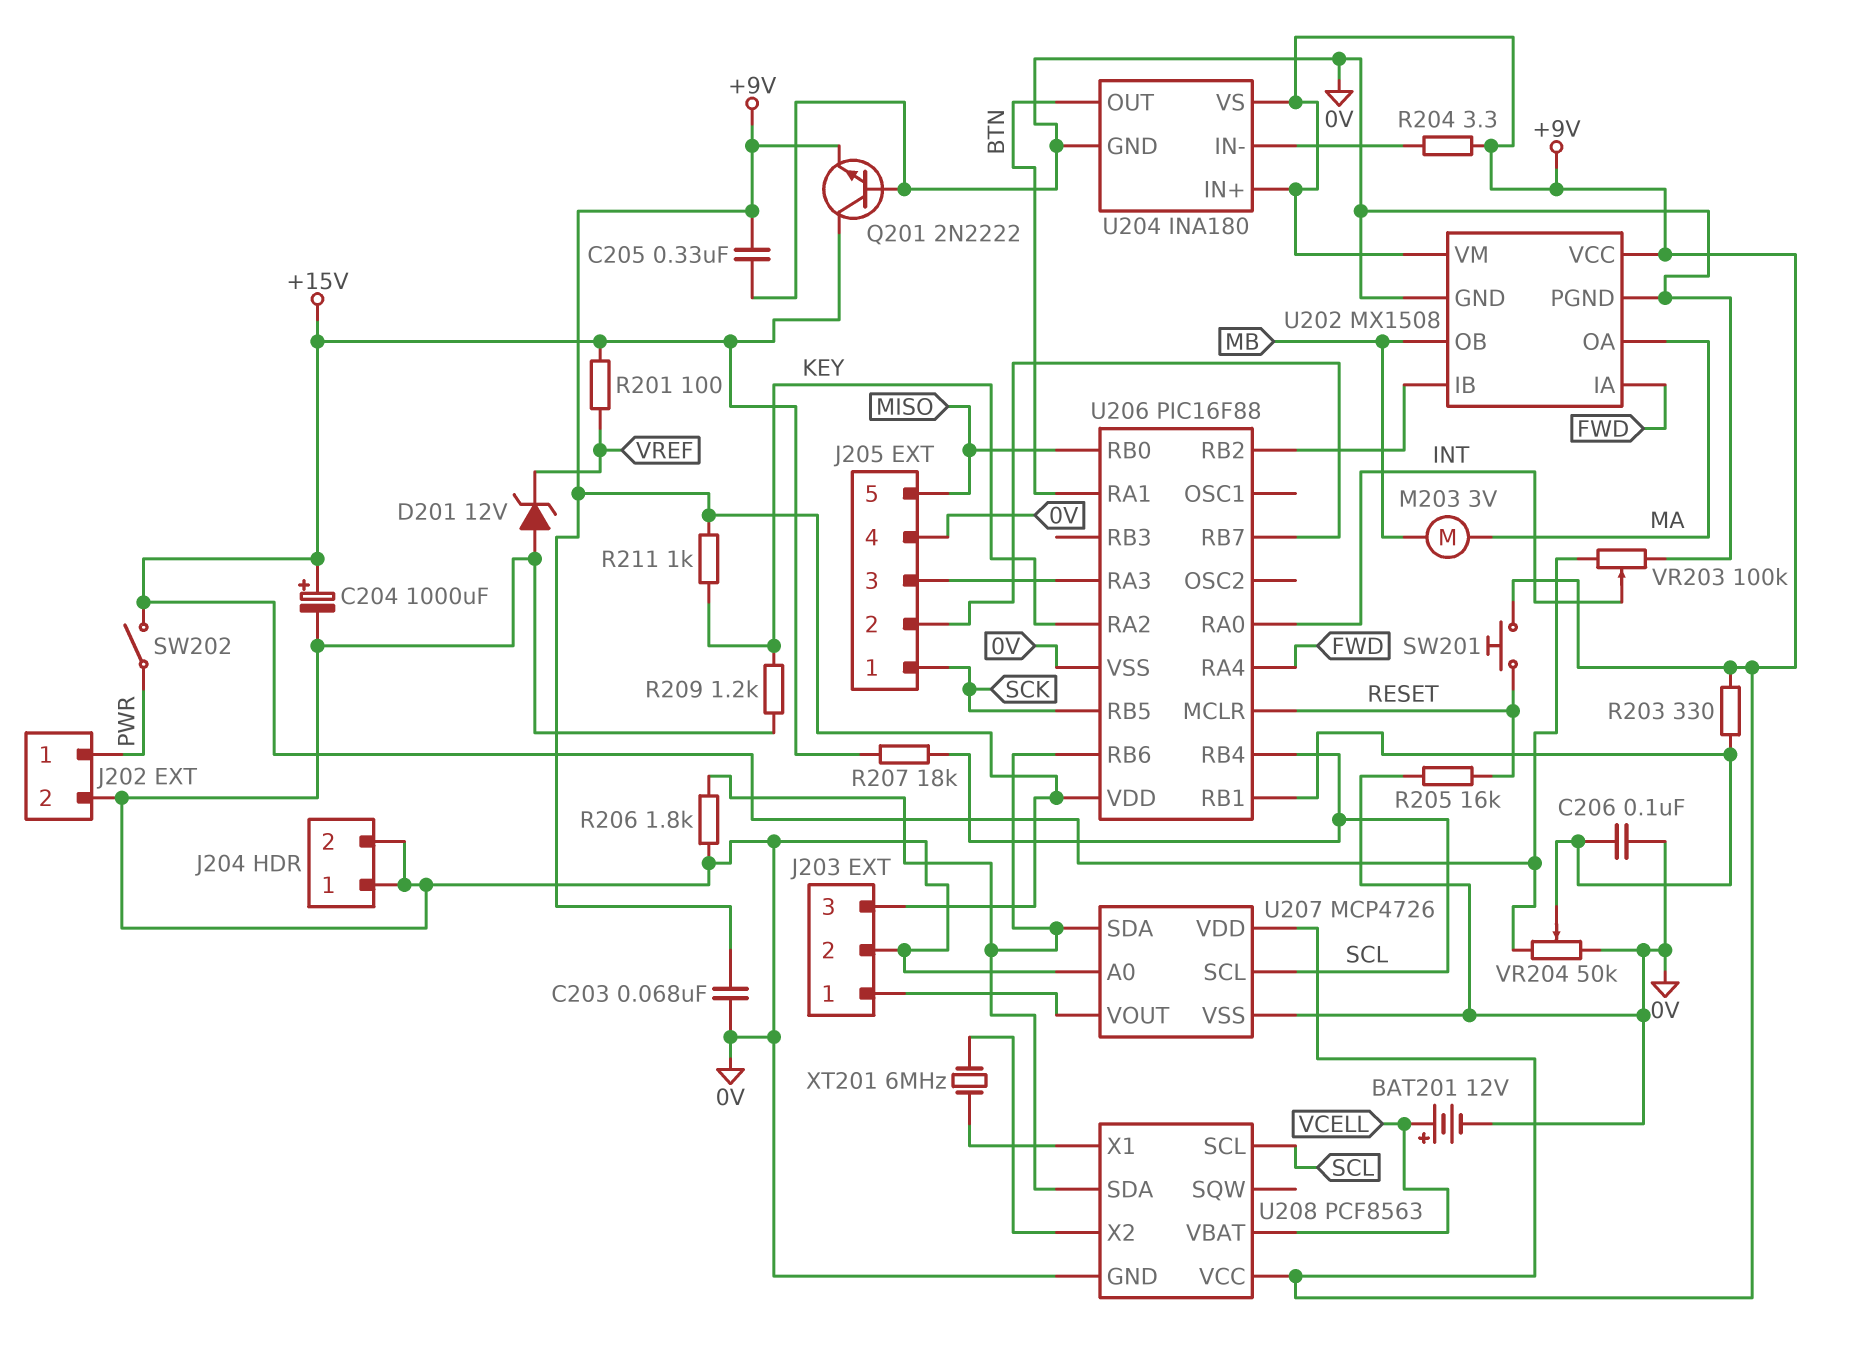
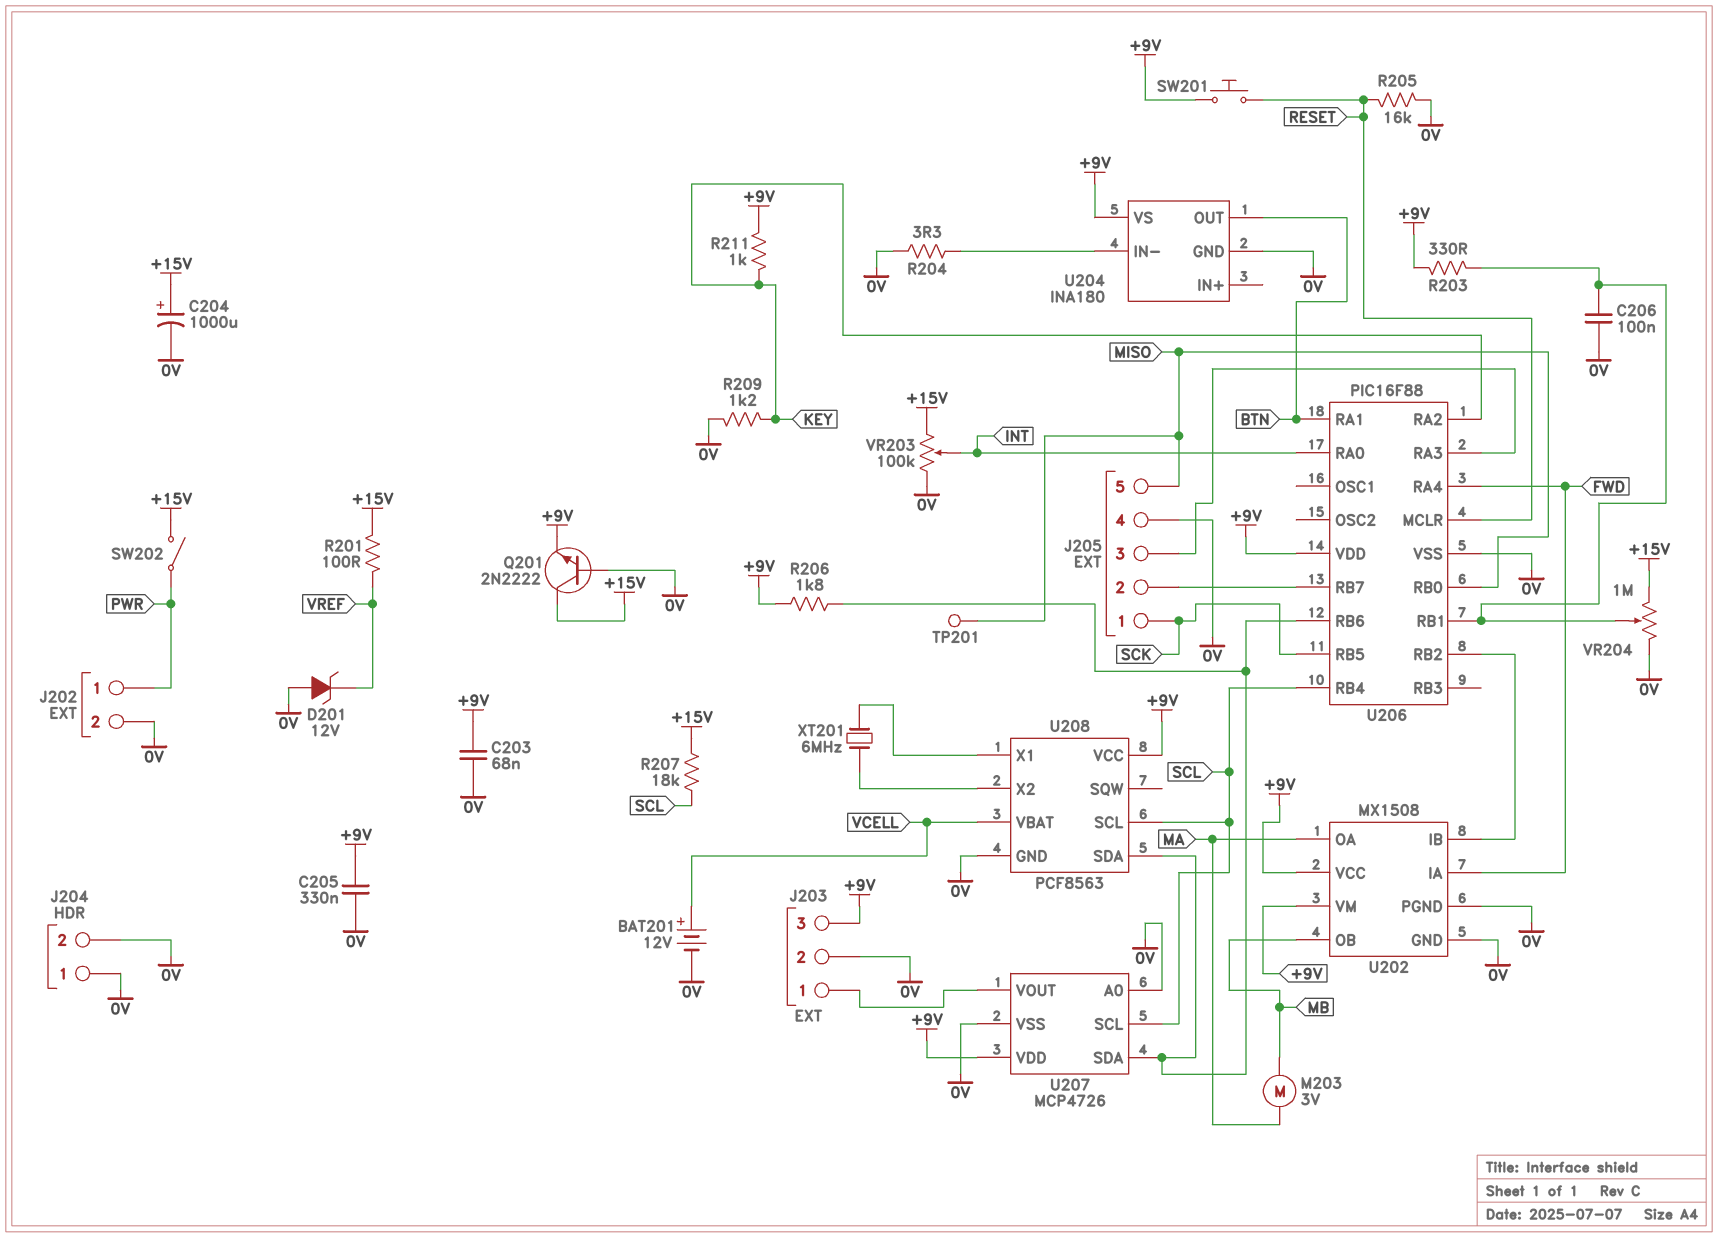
R204: 3.3 (+9V, U204/IN-) -> 3.3 (0V, U204/IN-)
R206: 1.8k (0V, U206/RB6) -> 1.8k (+9V, U206/RB6)
TP201: none -> test point (MISO)
U204 pin IN+: +9V -> none
VR204: 50k (+15V, 0V, wiper U206/RB1) -> 1M (+15V, 0V, wiper U206/RB1)

